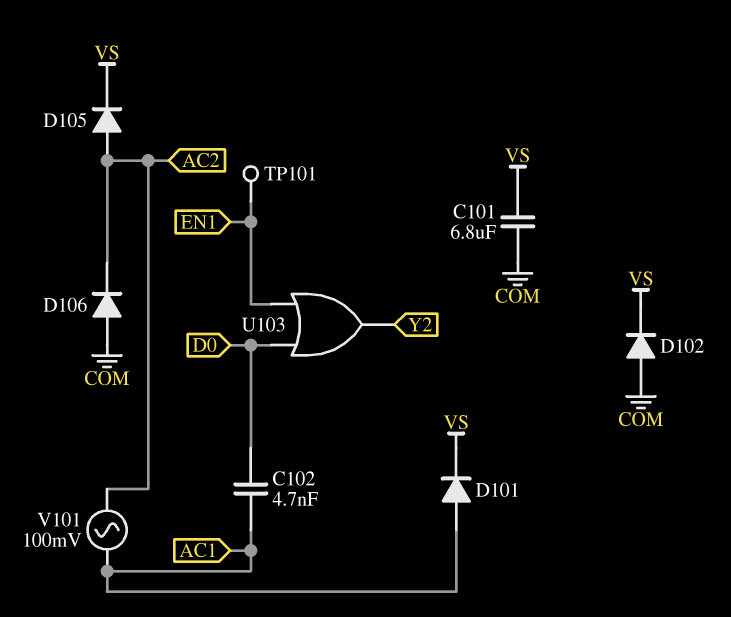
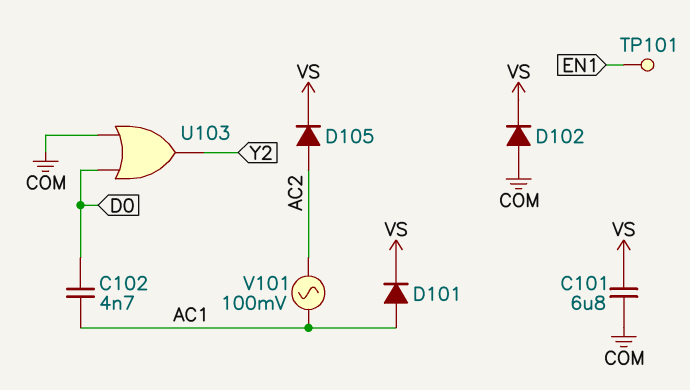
D106: diode (A COM, K AC2) -> none
U103: OR (in D0, in EN1, out Y2) -> OR (in COM, in D0, out Y2)

